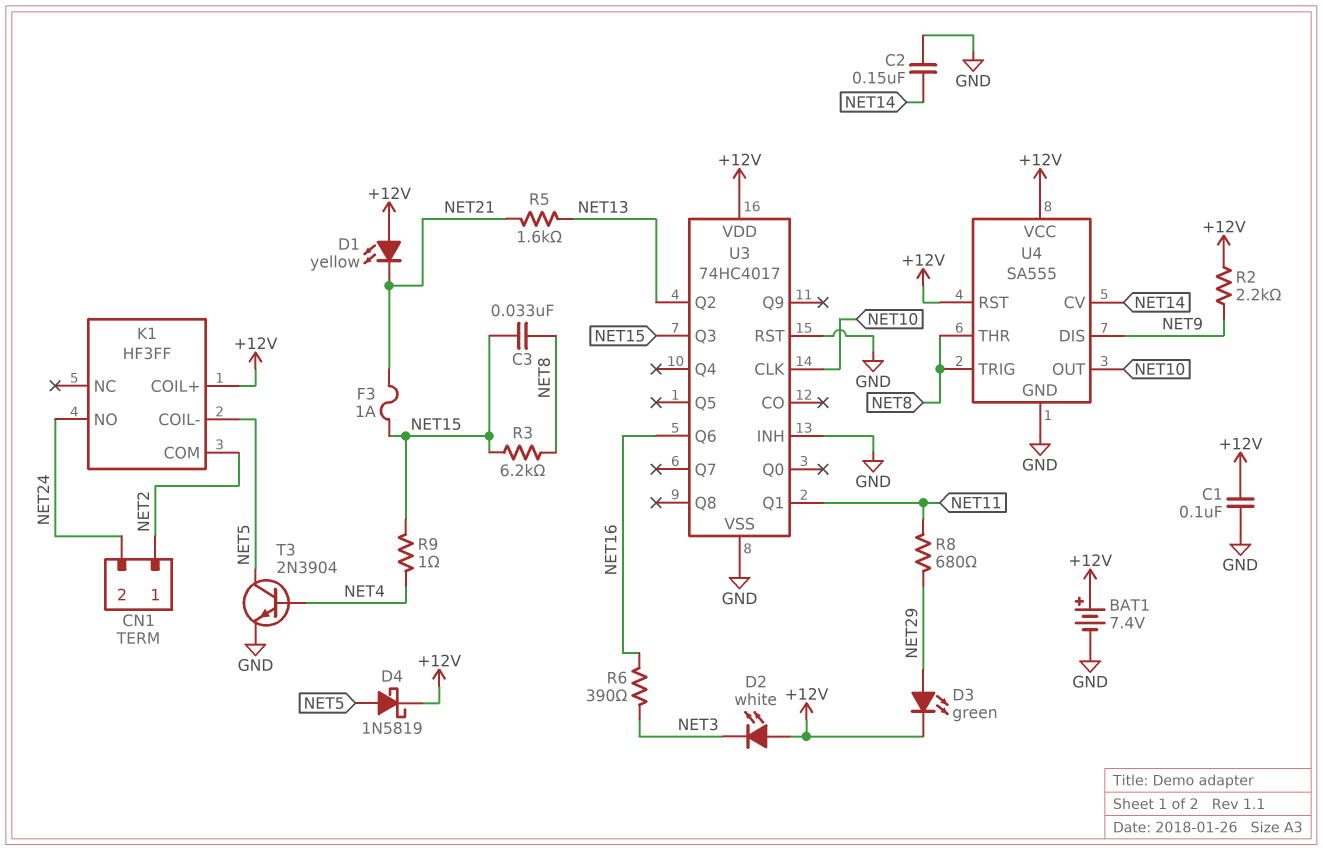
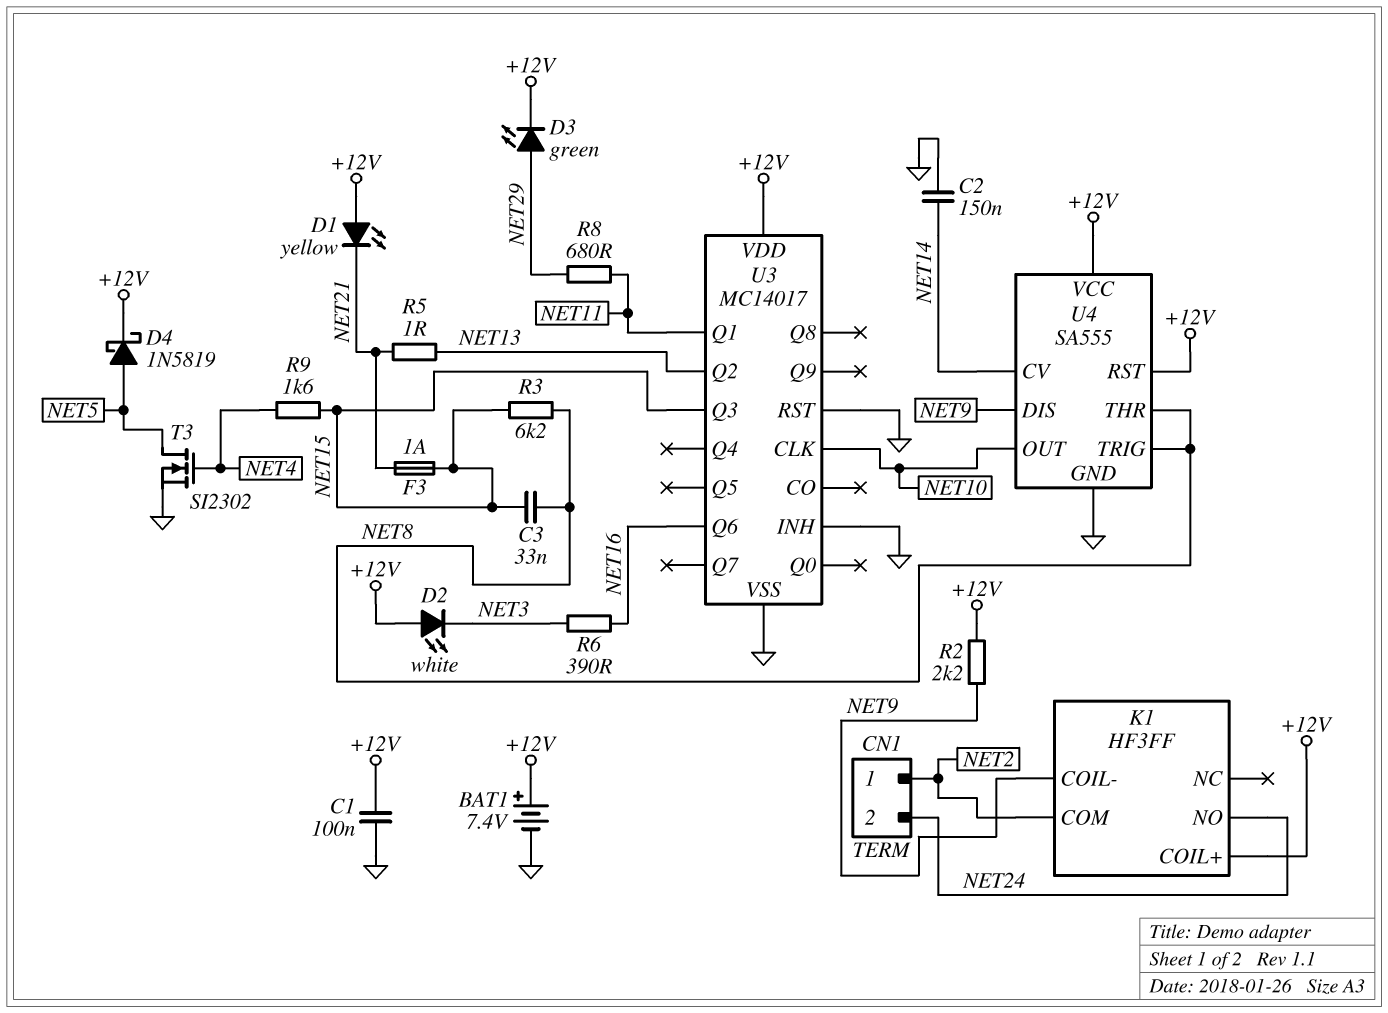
K1 pin COIL-: NET5 -> NET9
R5: 1.6k (NET13, NET21) -> 1 (NET13, NET21)
R9: 1 (NET4, NET15) -> 1.6k (NET4, NET15)
T3: NPN 2N3904 (B NET4, C NET5, E GND) -> NMOS SI2302 (G NET4, D NET5, S GND)
U3: 74HC4017 -> MC14017

